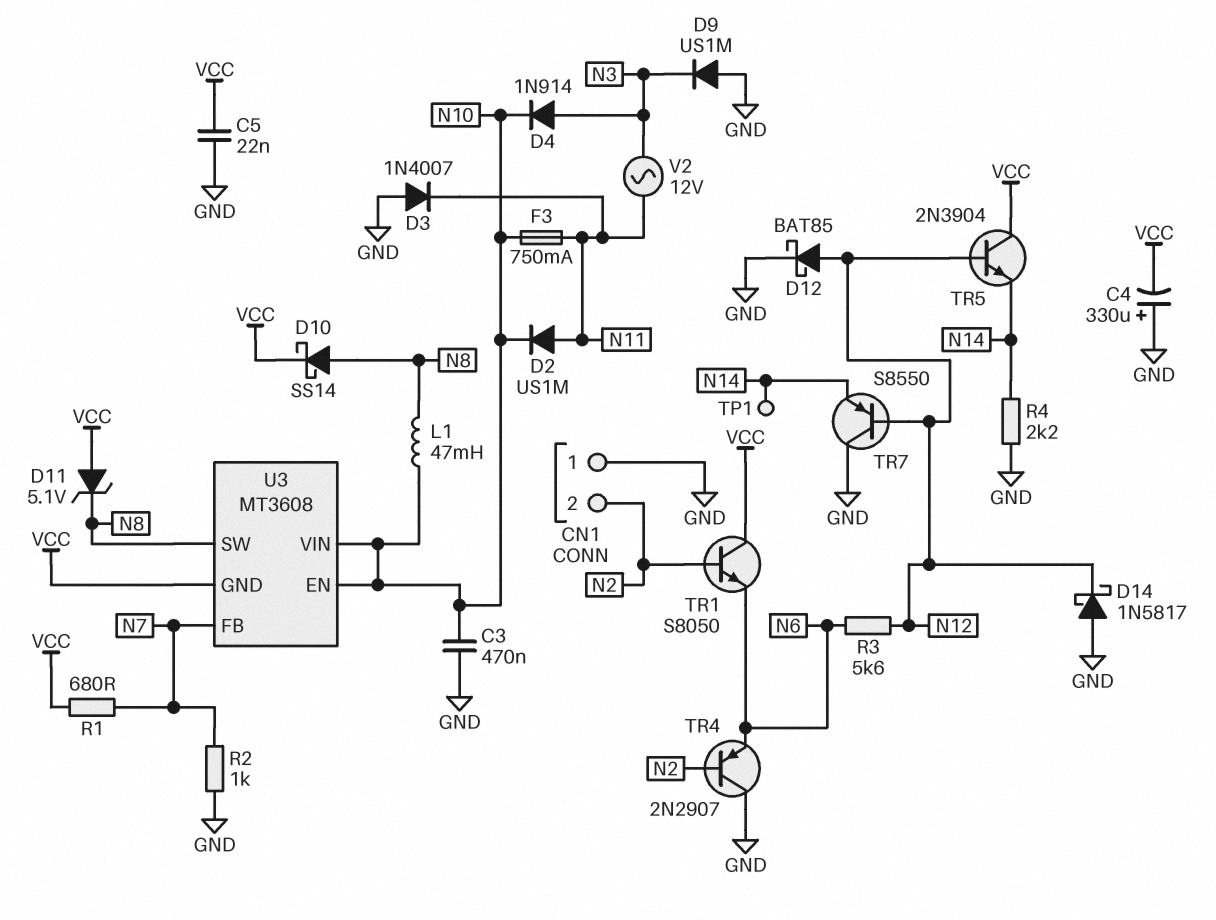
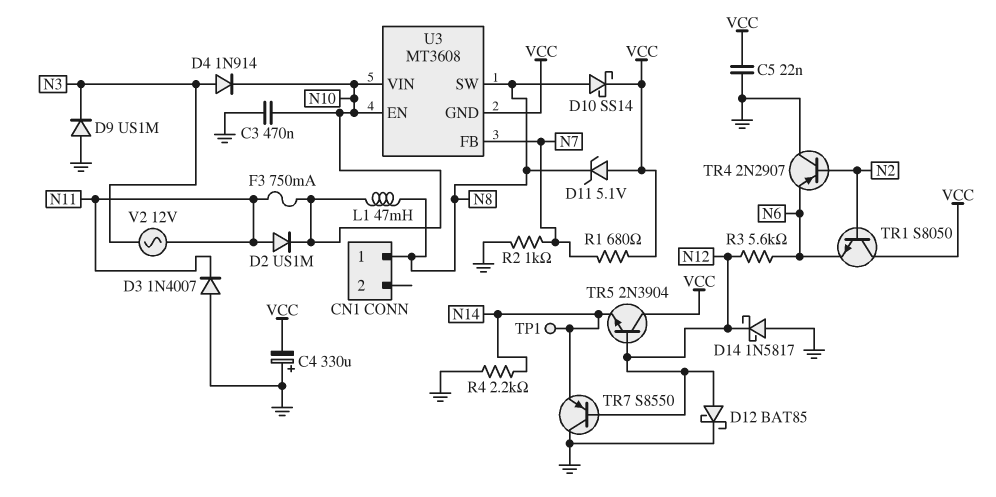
CN1 pin 1: GND -> N8
CN1 pin 2: N2 -> none

